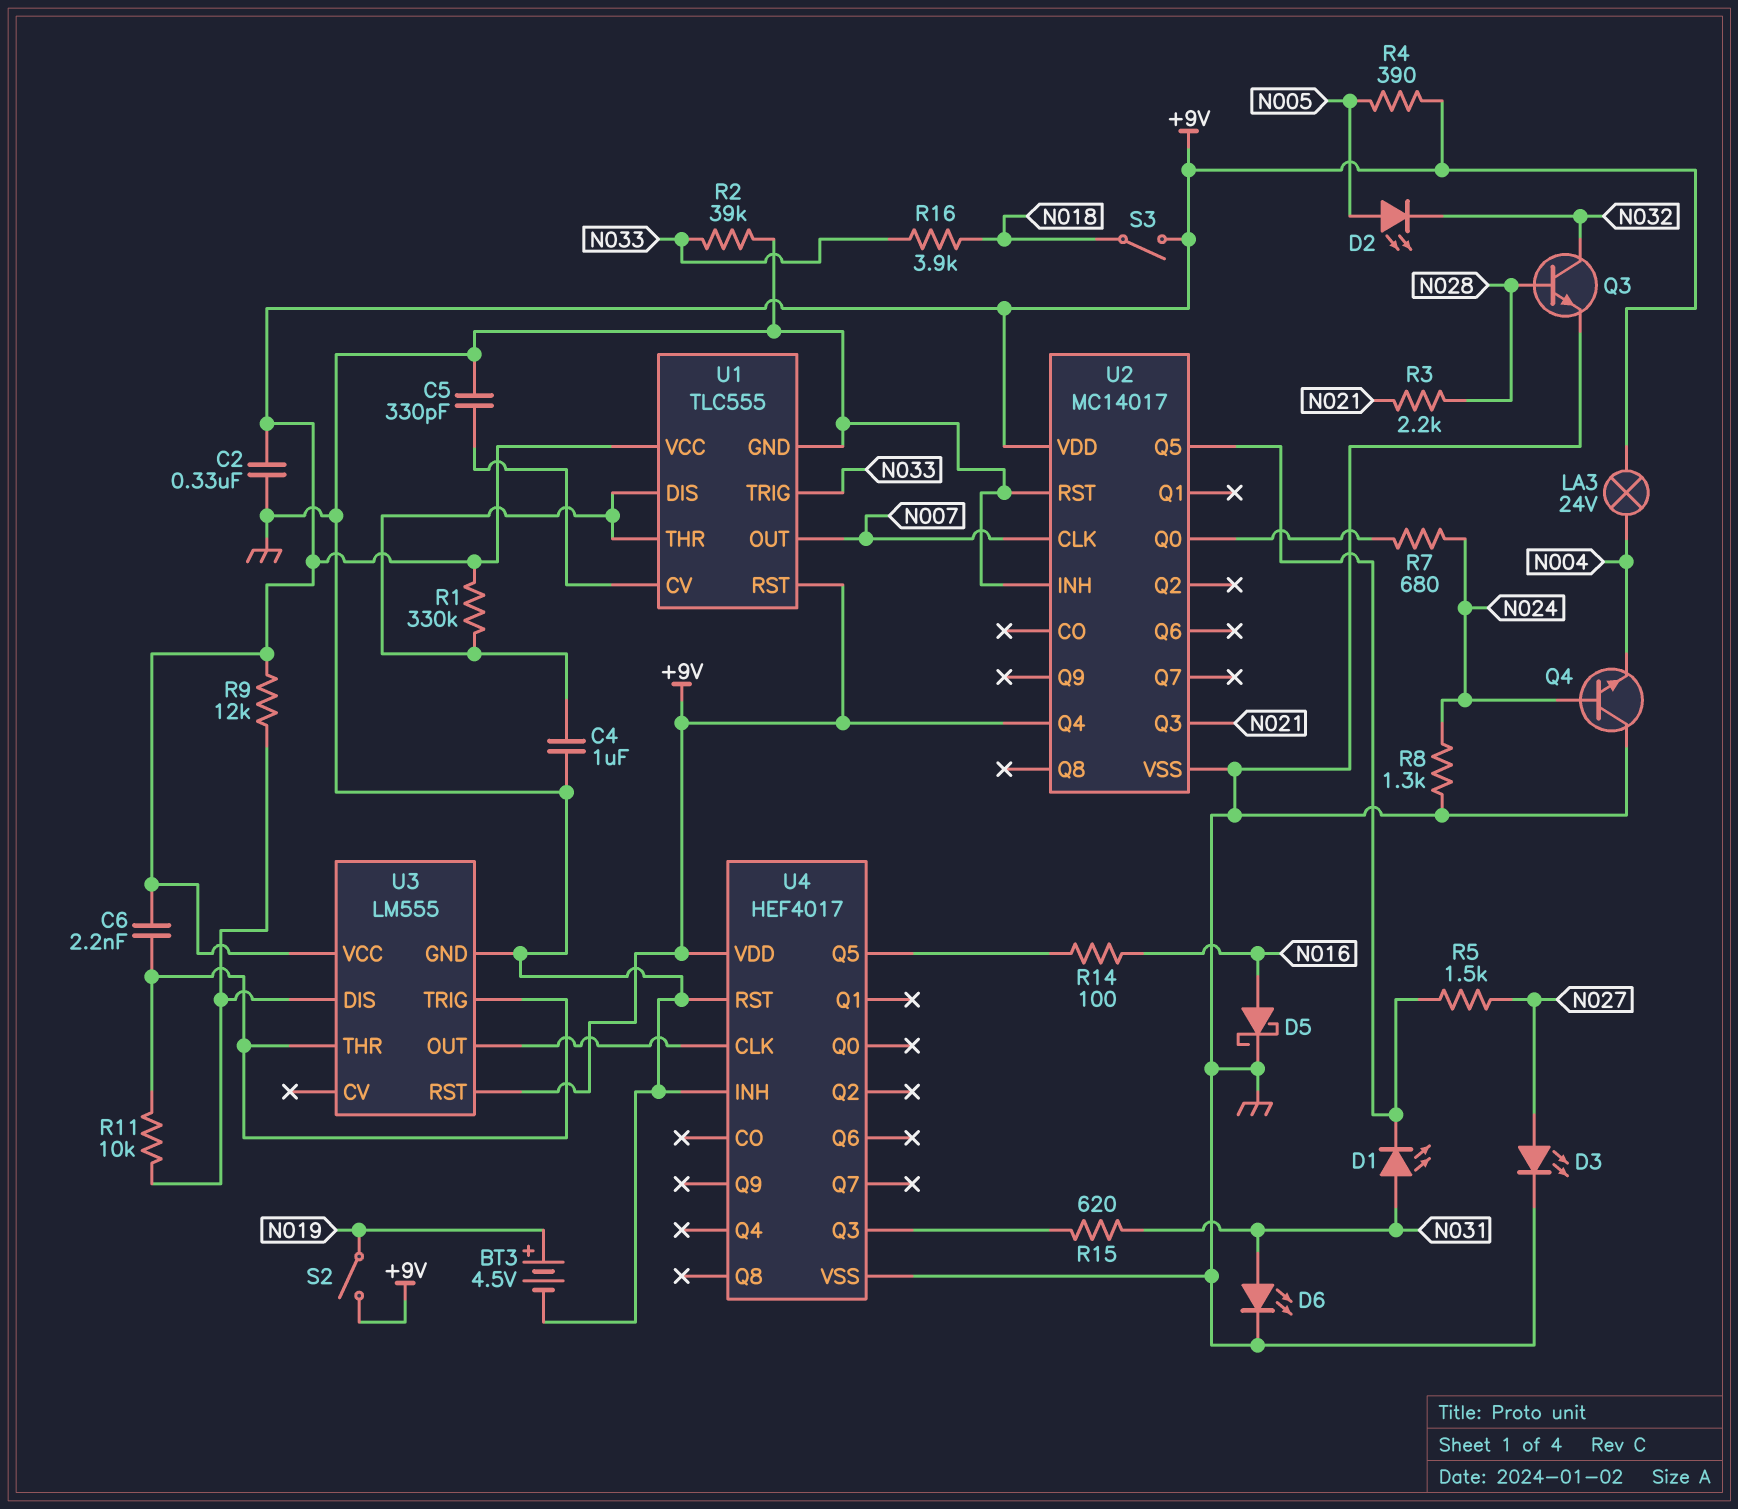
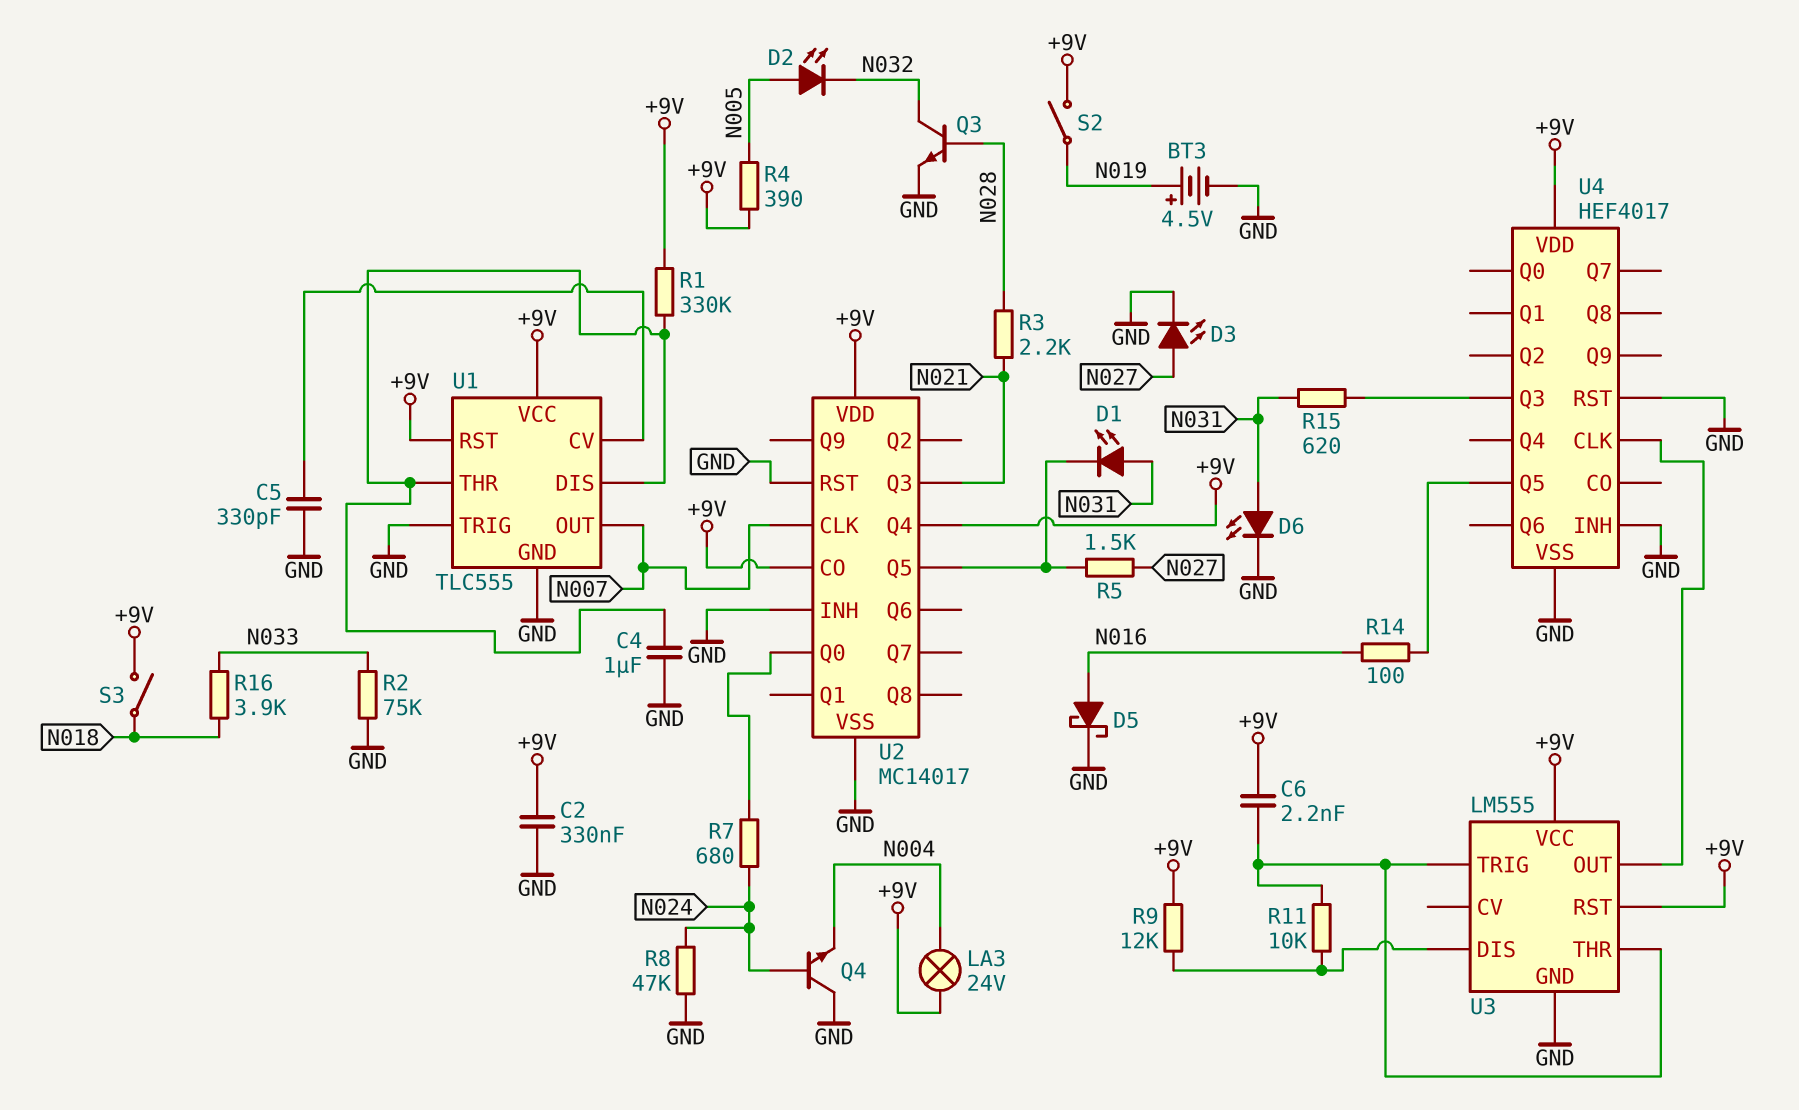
R2: 39k (GND, N033) -> 75k (GND, N033)
R8: 1.3k (GND, N024) -> 47k (GND, N024)
U1 pin TRIG: N033 -> GND
U2 pin CO: none -> +9V

